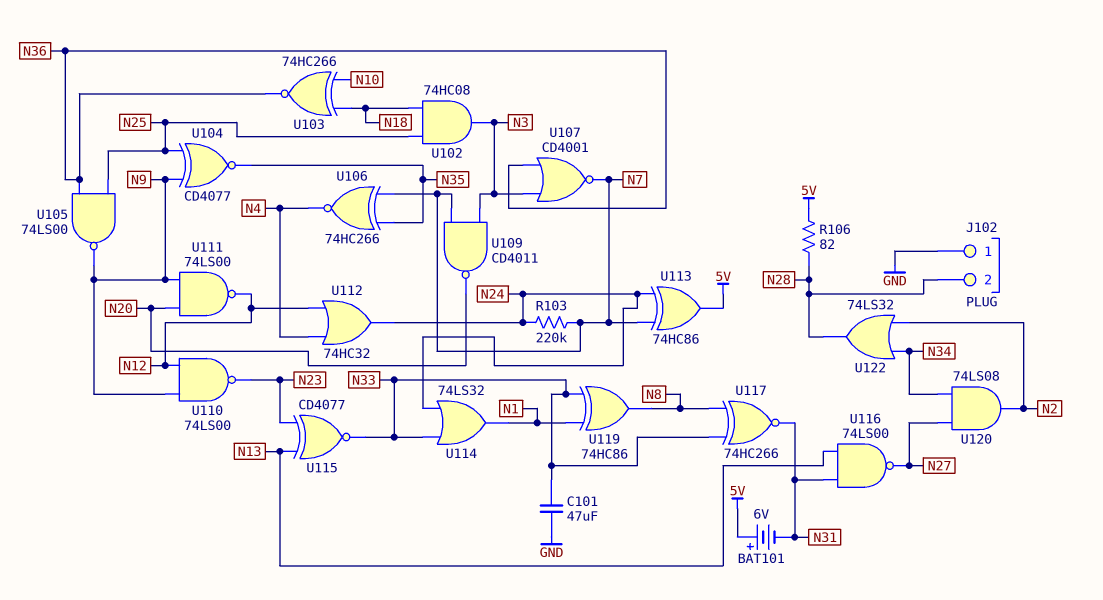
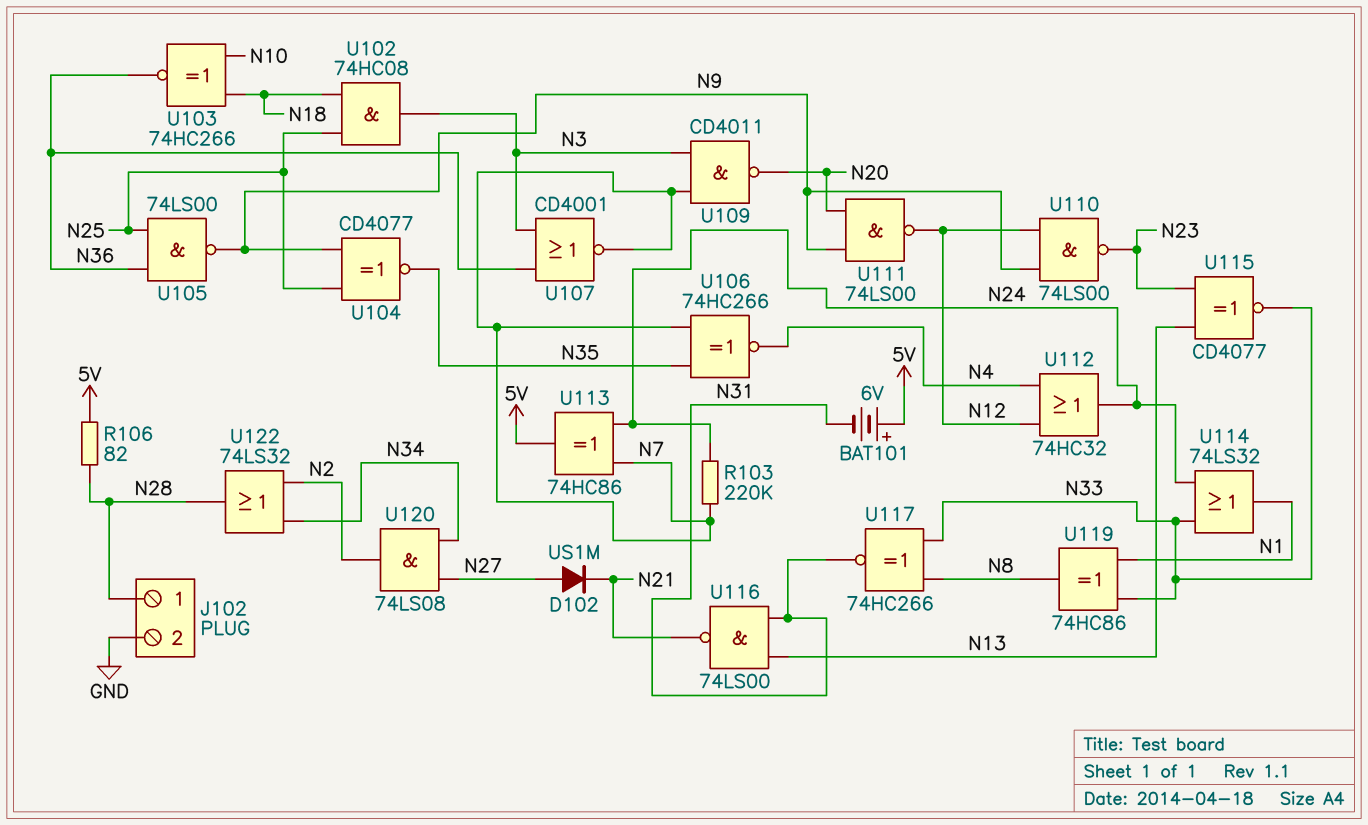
C101: 47uF (GND, N33) -> none
D102: none -> diode US1M (A N27, K N21)
J102 pin 1: GND -> N28
J102 pin 2: N28 -> GND
U116: NAND 74LS00 (in N13, in N31, out N27) -> NAND 74LS00 (in N13, in N31, out N21)

